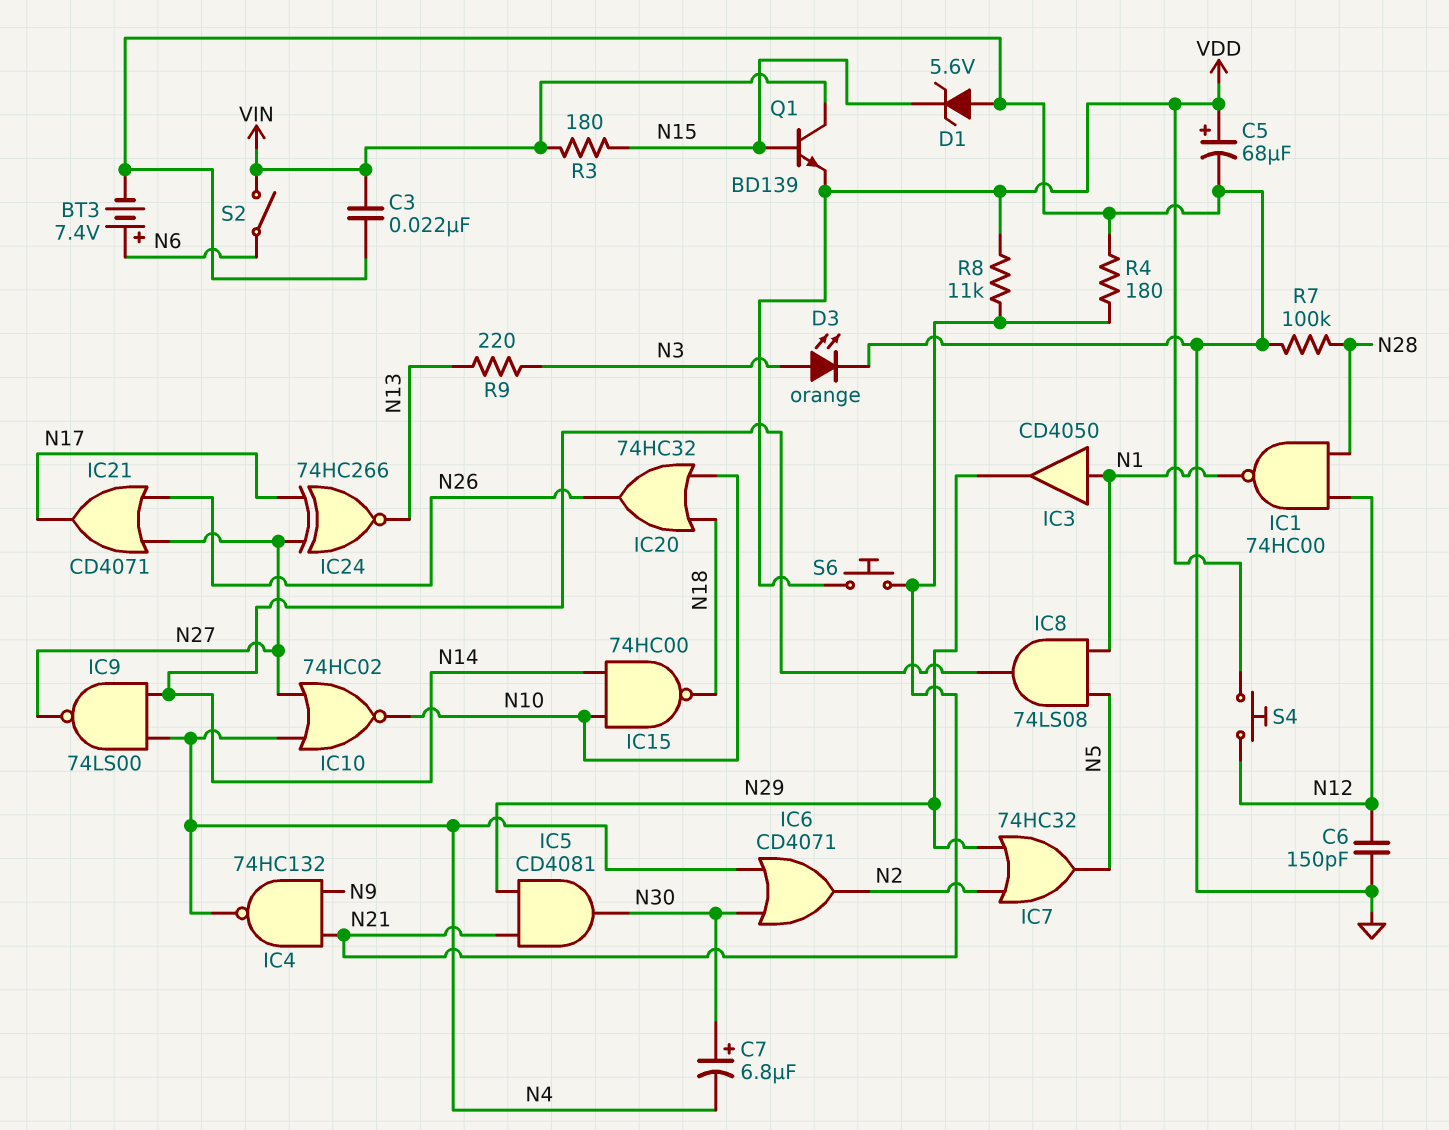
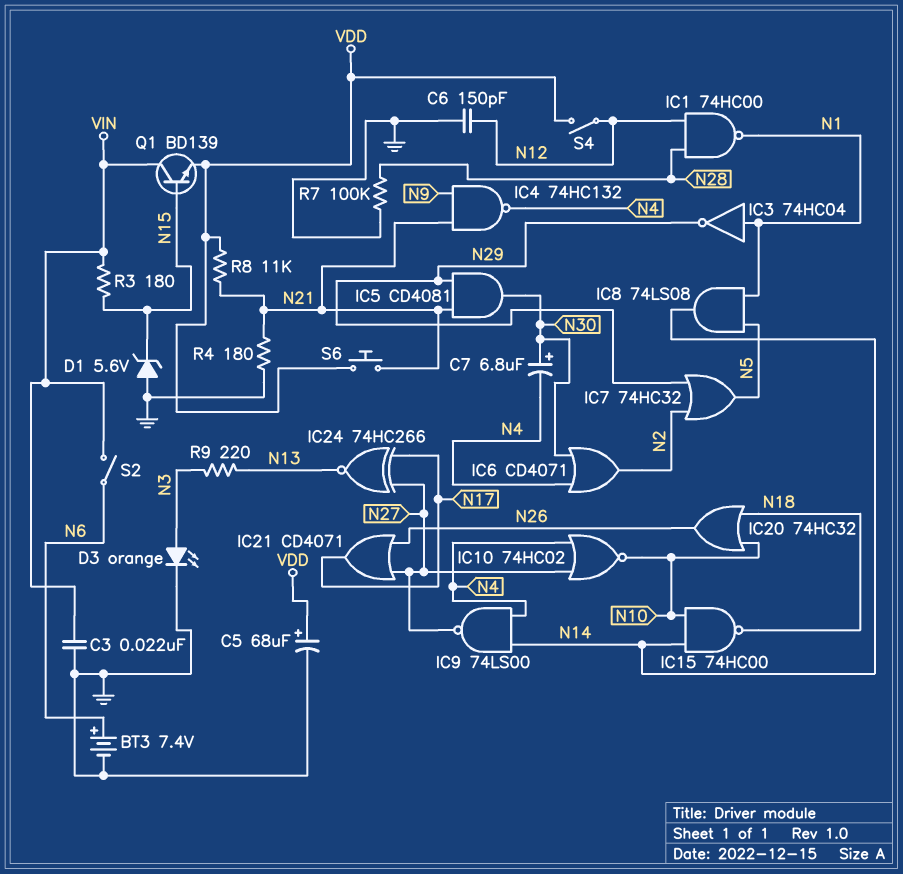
IC3: buffer CD4050 (in N1, out N29) -> NOT 74HC04 (in N1, out N29)
S4: button (N12, VDD) -> switch (N12, VDD)

